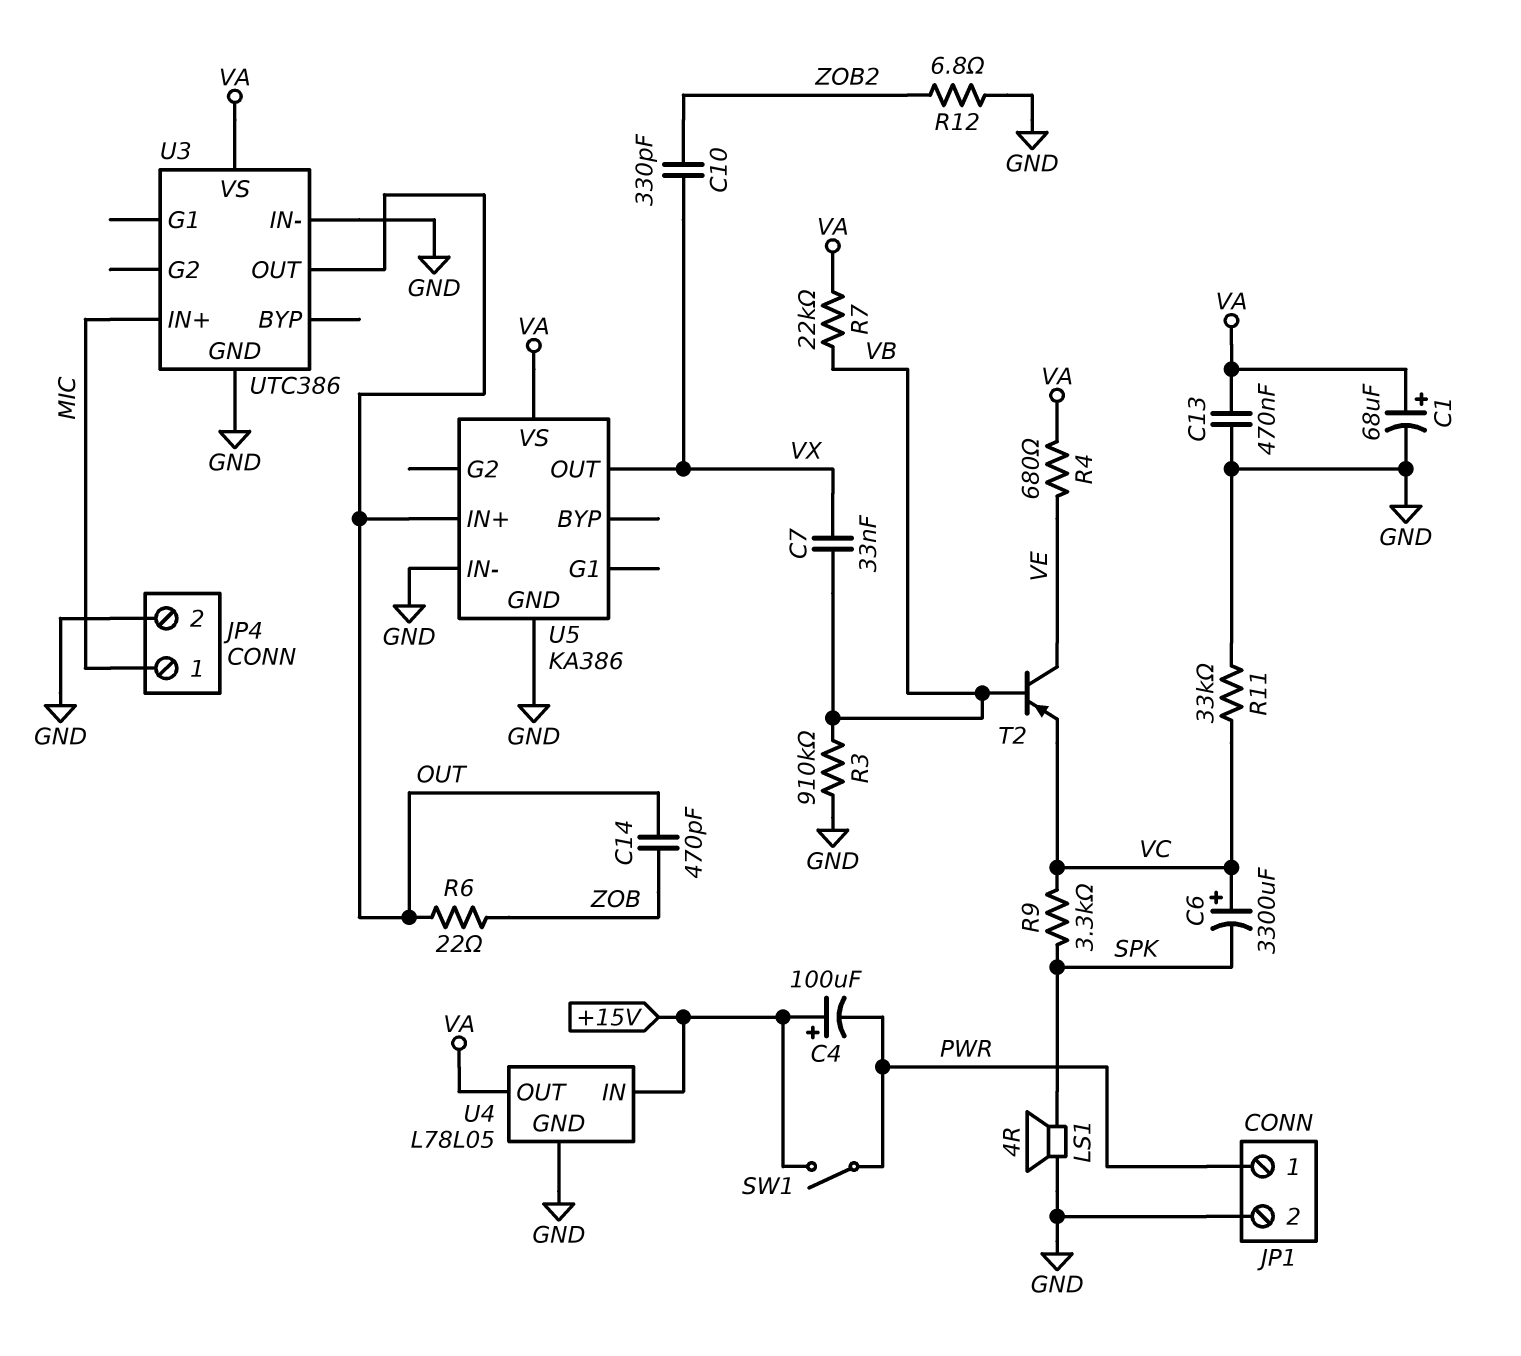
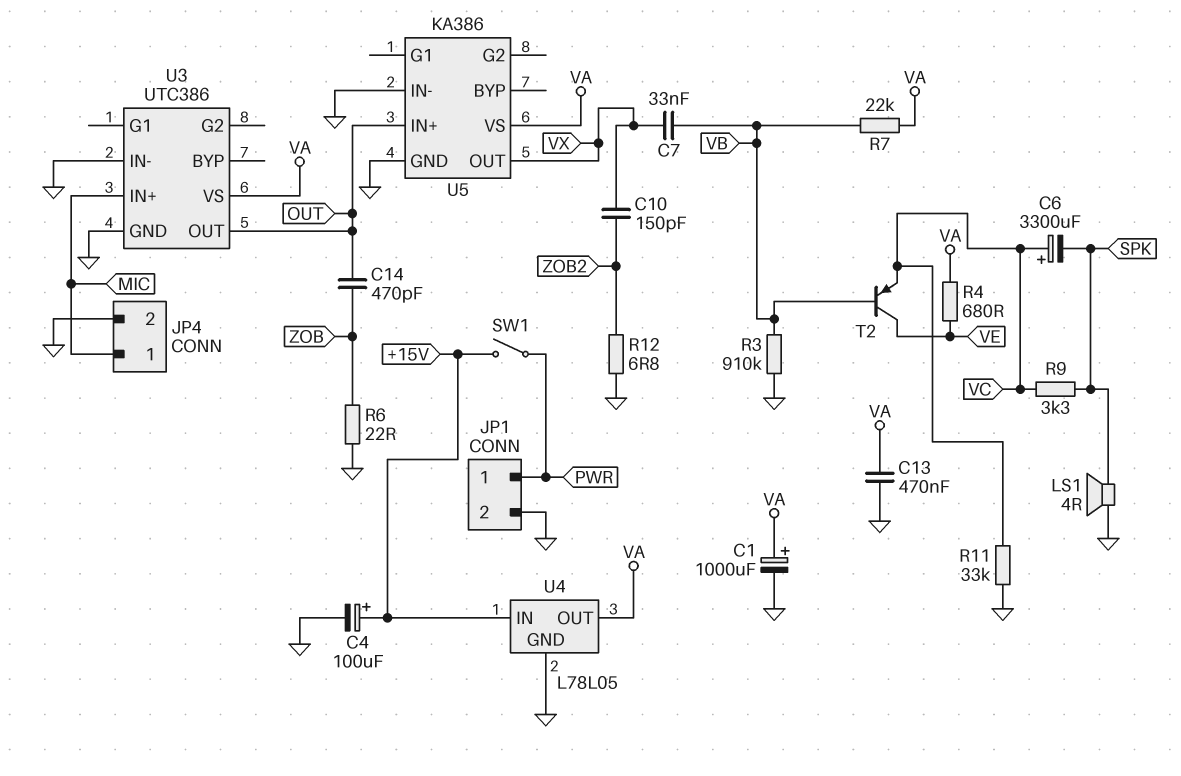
C1: 68uF (plus VA, minus GND) -> 1000uF (plus VA, minus GND)
C4: 100uF (plus +15V, minus PWR) -> 100uF (plus +15V, minus GND)
C10: 330pF (VX, ZOB2) -> 150pF (VX, ZOB2)
R6: 22 (OUT, ZOB) -> 22 (GND, ZOB)

